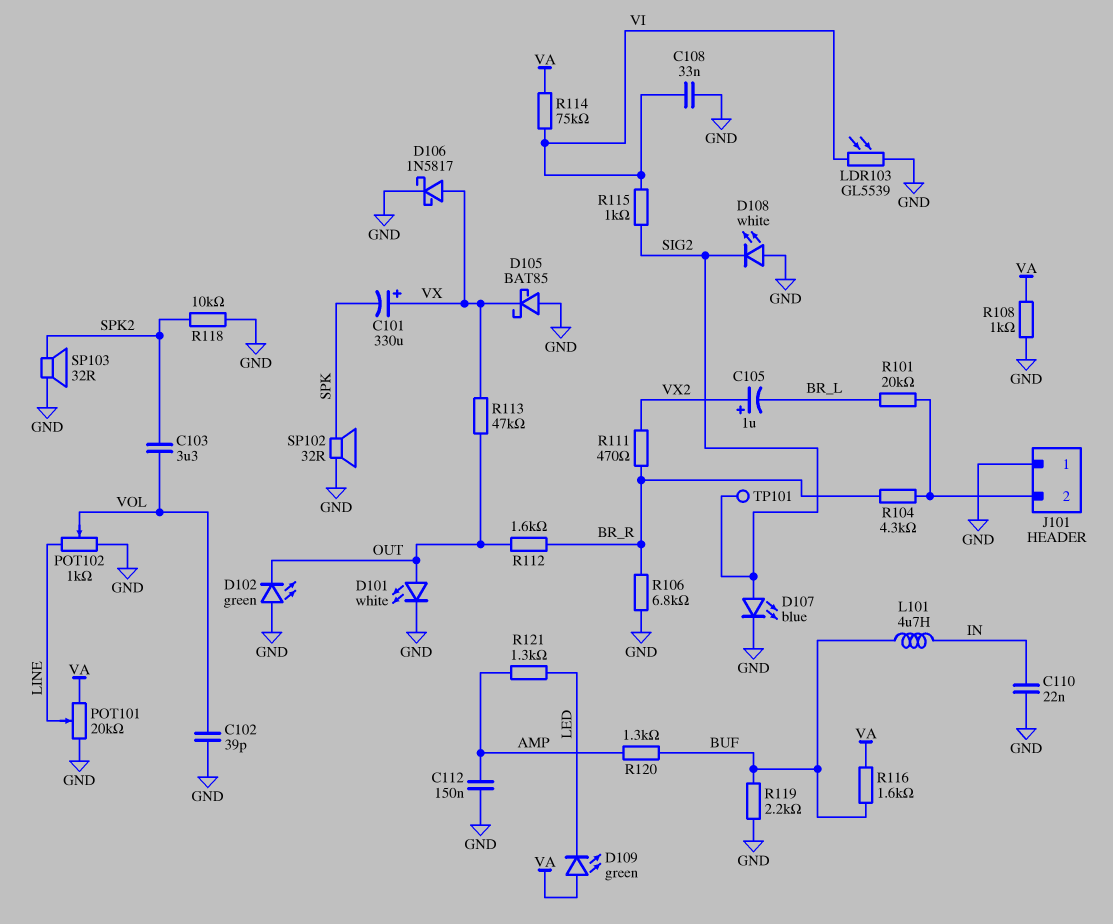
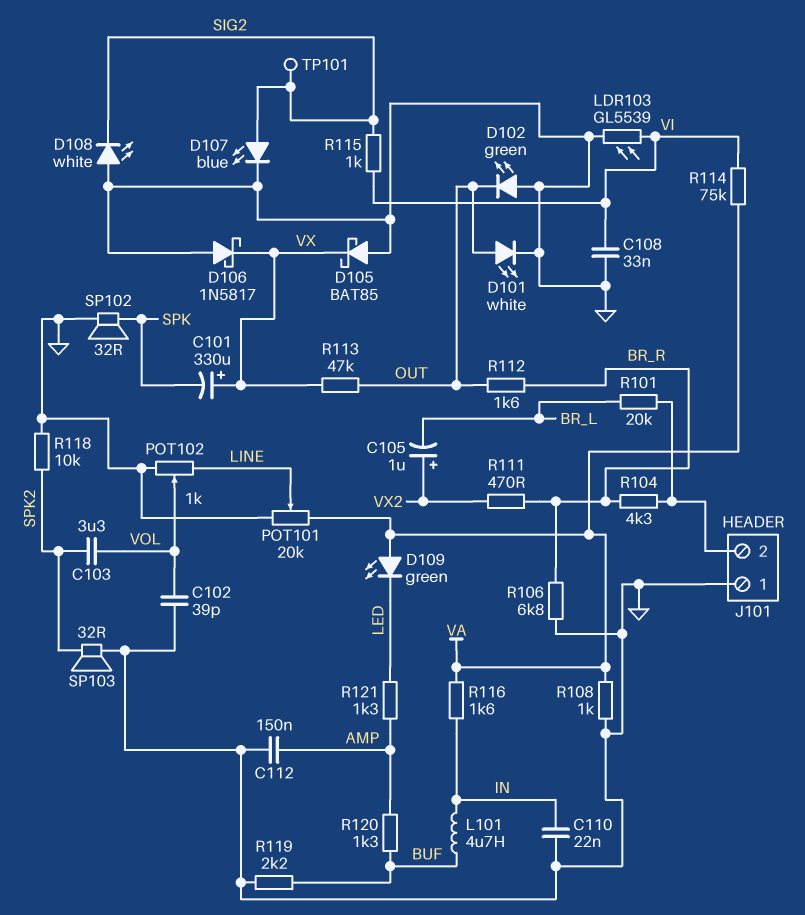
D106: schottky 1N5817 (A VX, K GND) -> schottky 1N5817 (A GND, K VX)
R116: 1.6k (BUF, VA) -> 1.6k (IN, VA)

